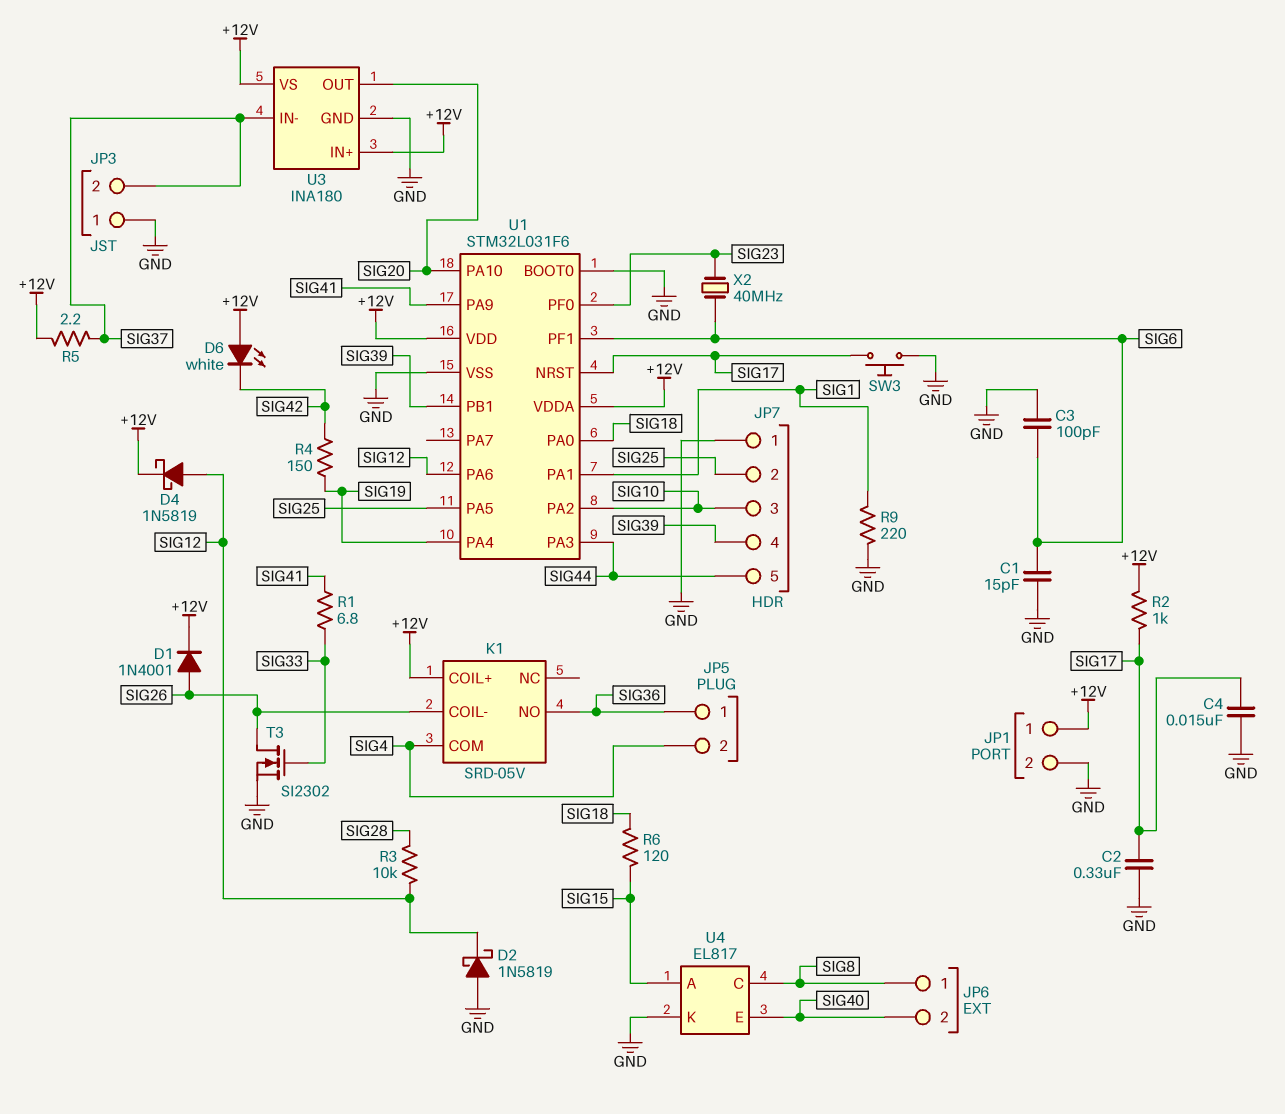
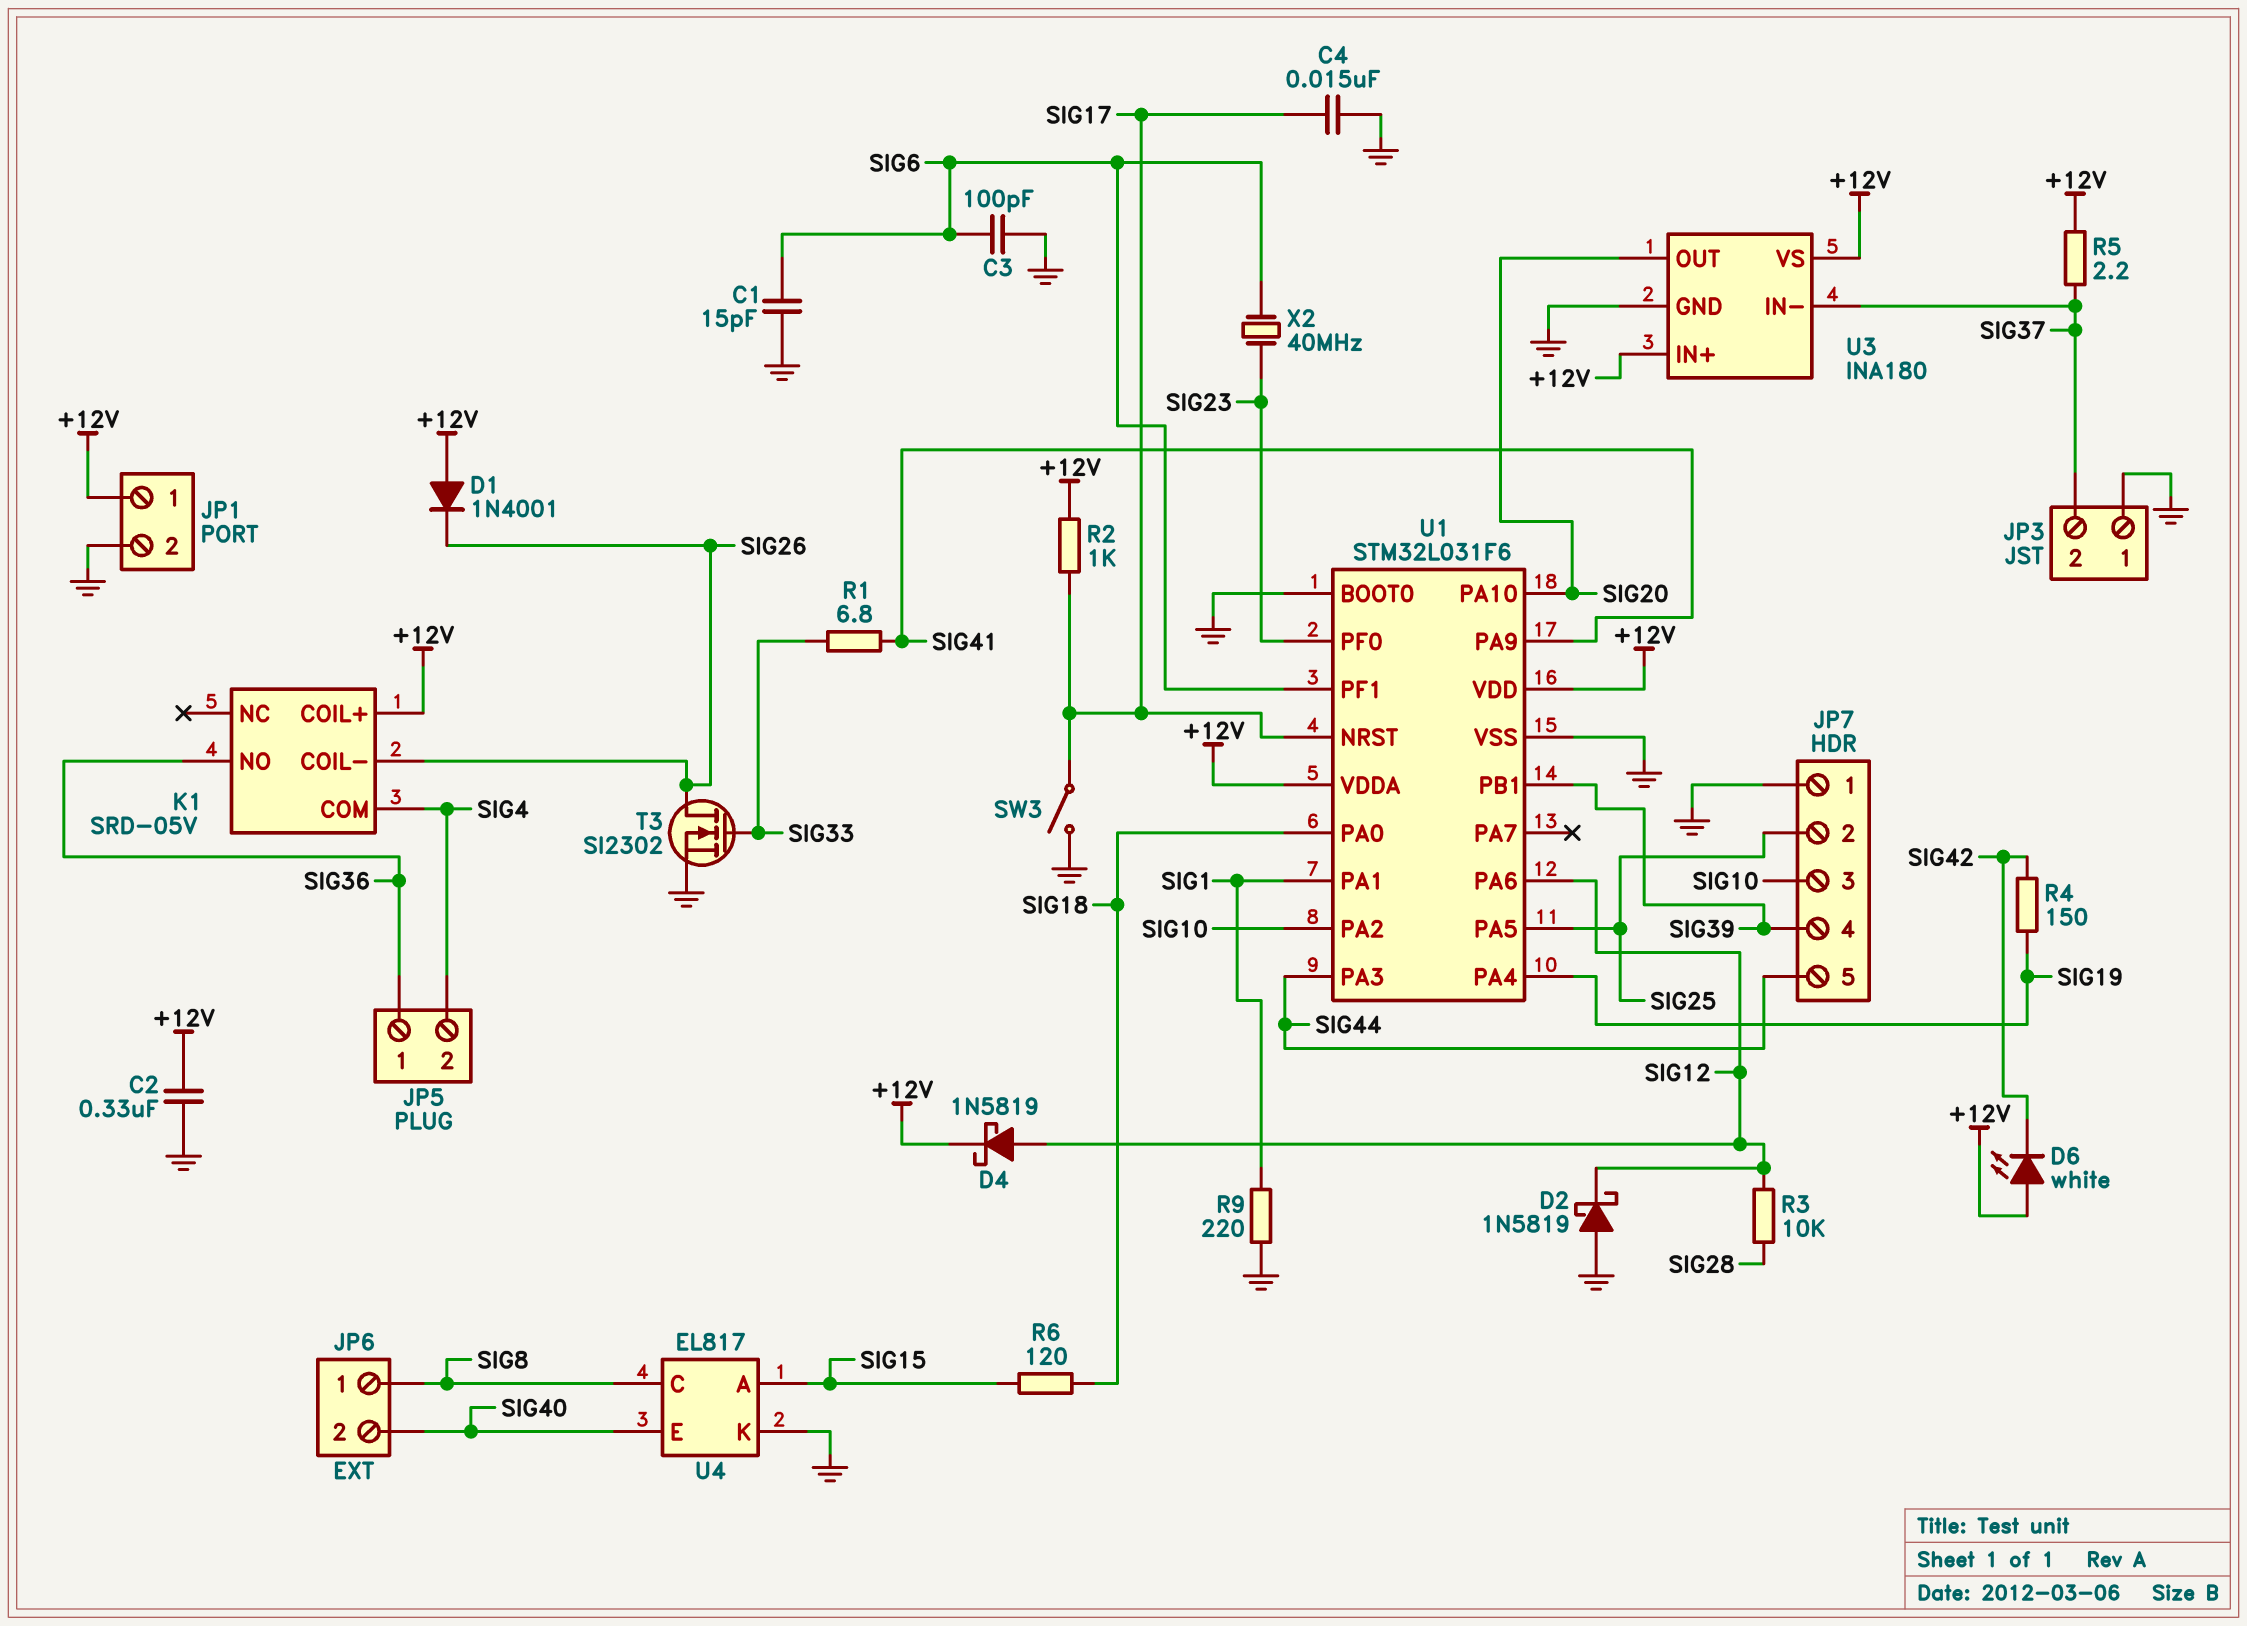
C2: 330nF (GND, SIG17) -> 330nF (+12V, GND)
D1: diode 1N4001 (A SIG26, K +12V) -> diode 1N4001 (A +12V, K SIG26)
SW3: button (GND, SIG17) -> switch (GND, SIG17)

